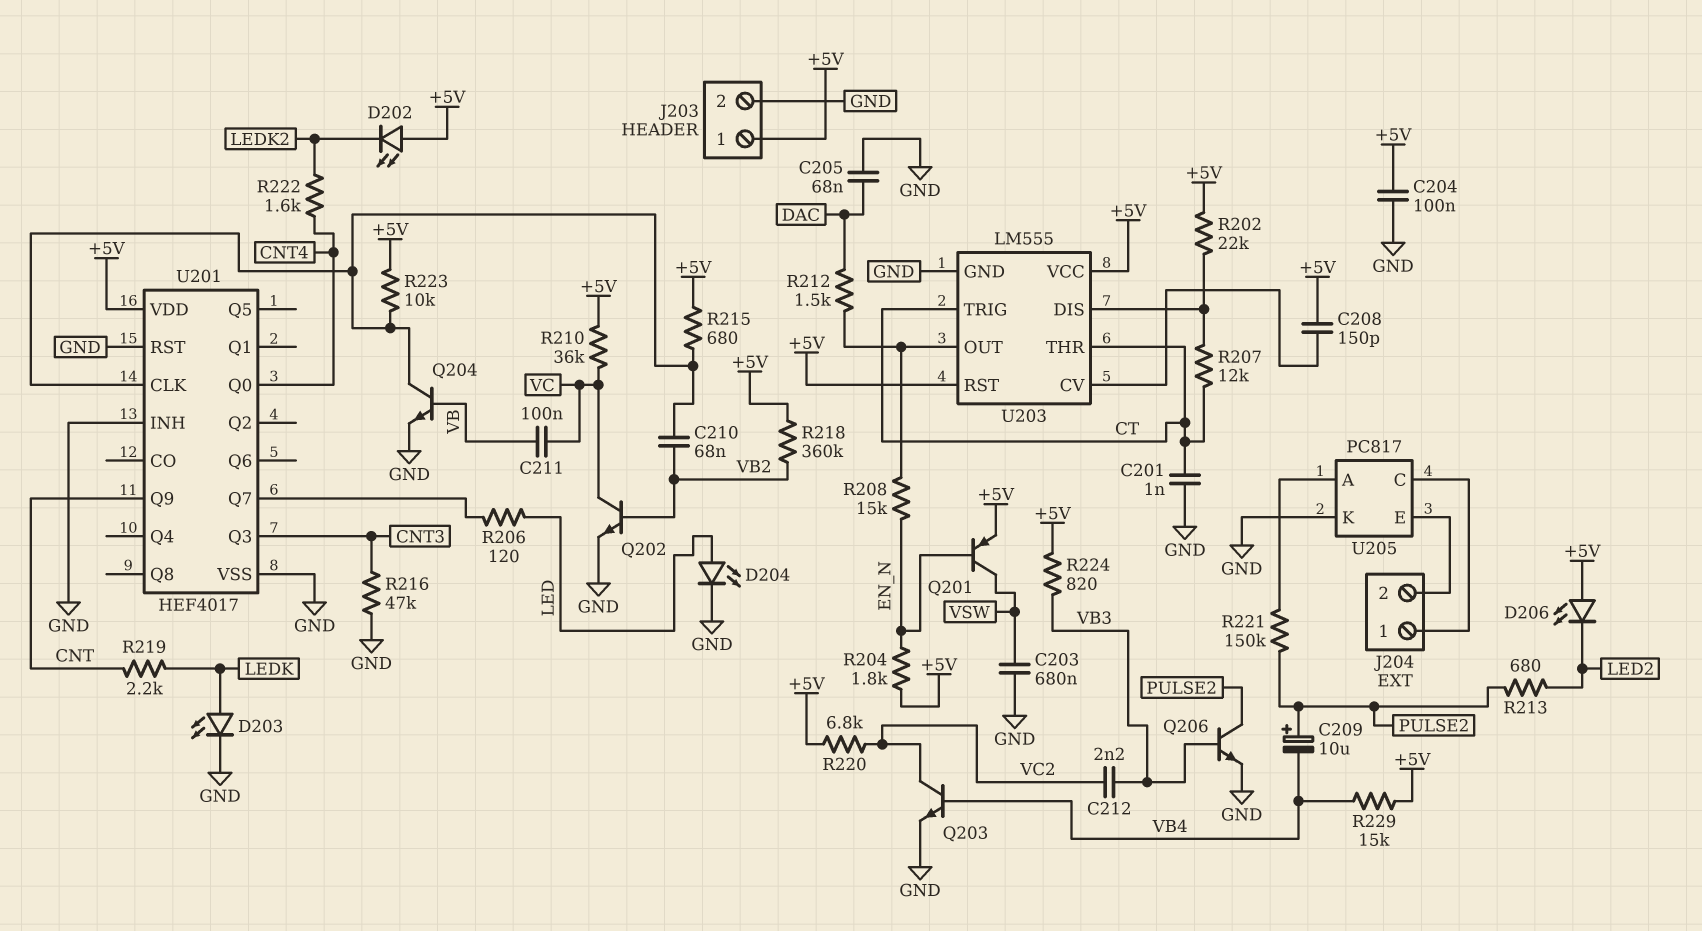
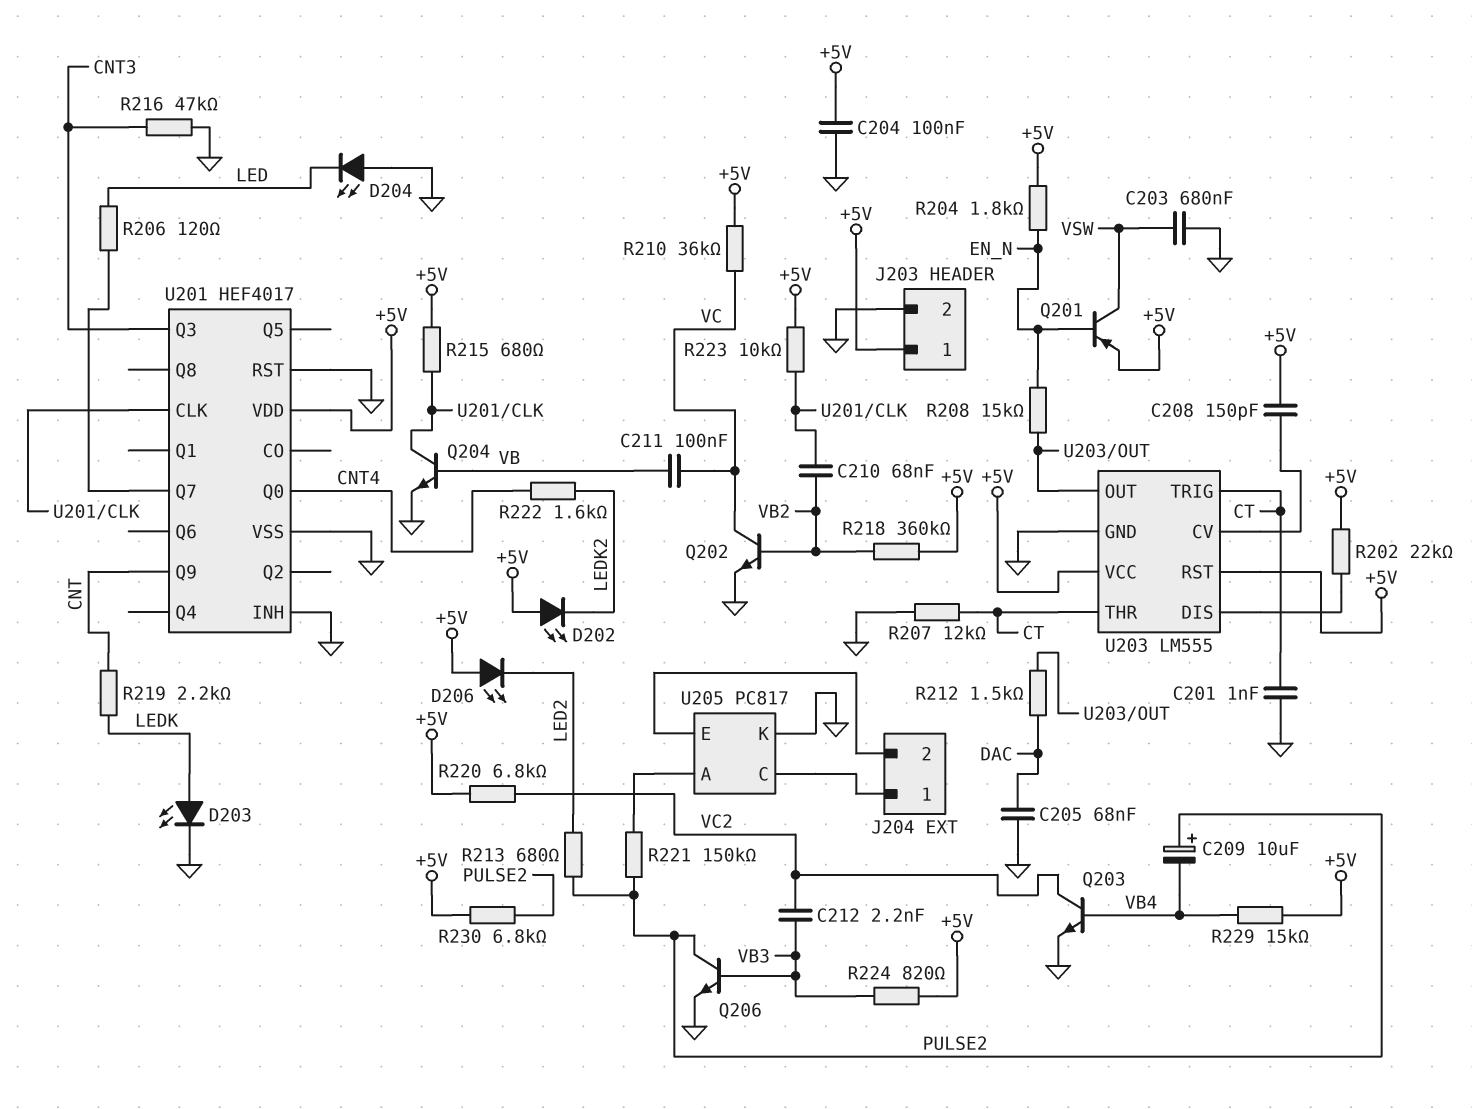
D204: LED (A LED, K GND) -> LED (A GND, K LED)
R207: 12k (CT, U203/DIS) -> 12k (CT, GND)
R230: none -> 6.8k (+5V, PULSE2)

